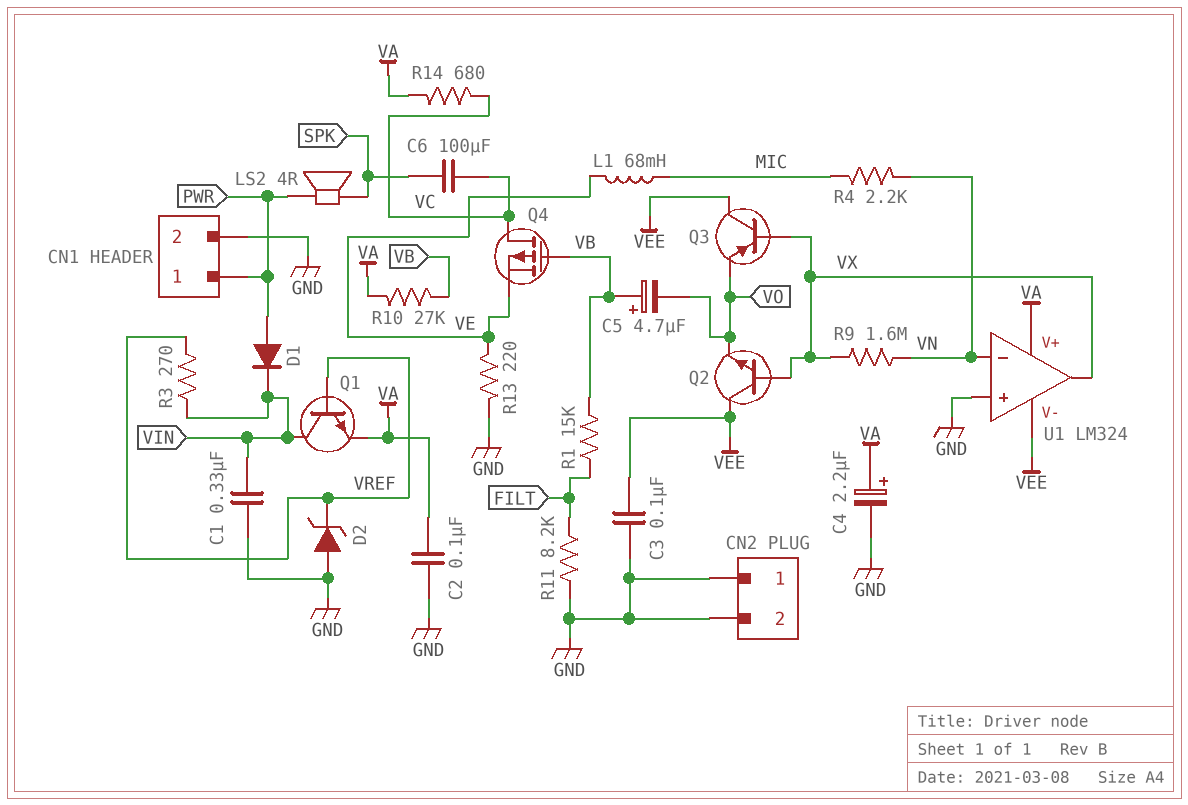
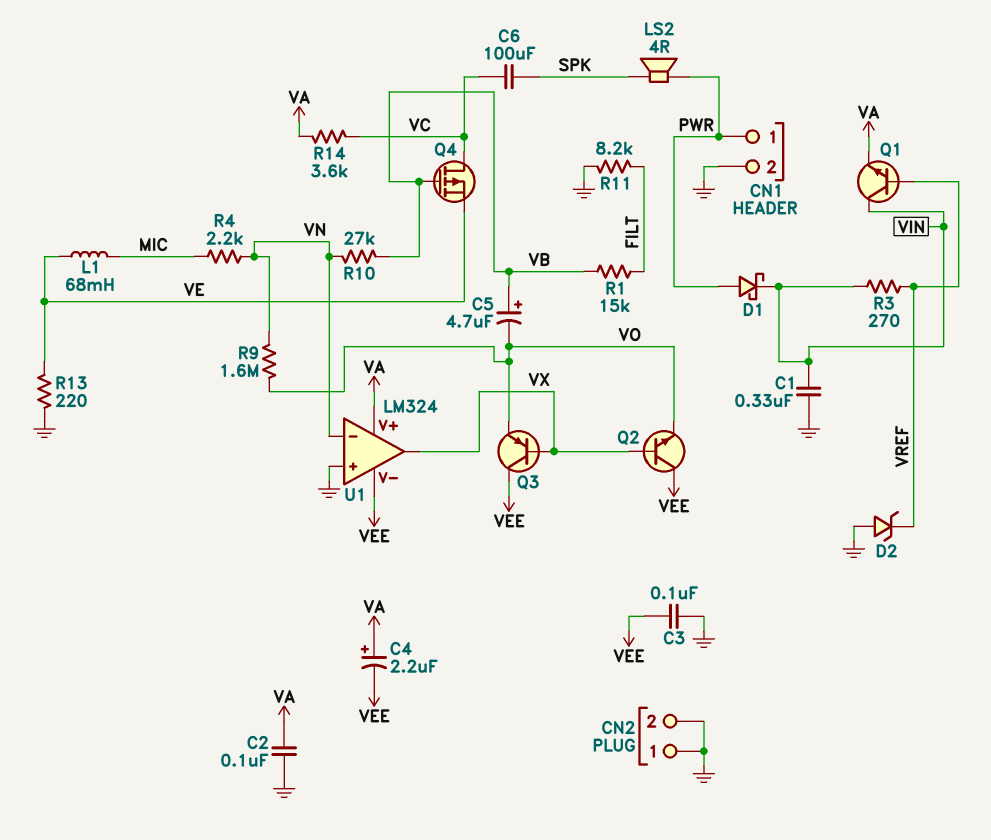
C4: 2.2uF (plus VA, minus GND) -> 2.2uF (plus VA, minus VEE)
D1: diode (A PWR, K VIN) -> schottky (A PWR, K VIN)
R9: 1.6M (VN, VX) -> 1.6M (VN, VO)
R10: 27k (VA, VB) -> 27k (VB, VN)
R14: 680 (VA, VC) -> 3.6k (VA, VC)

